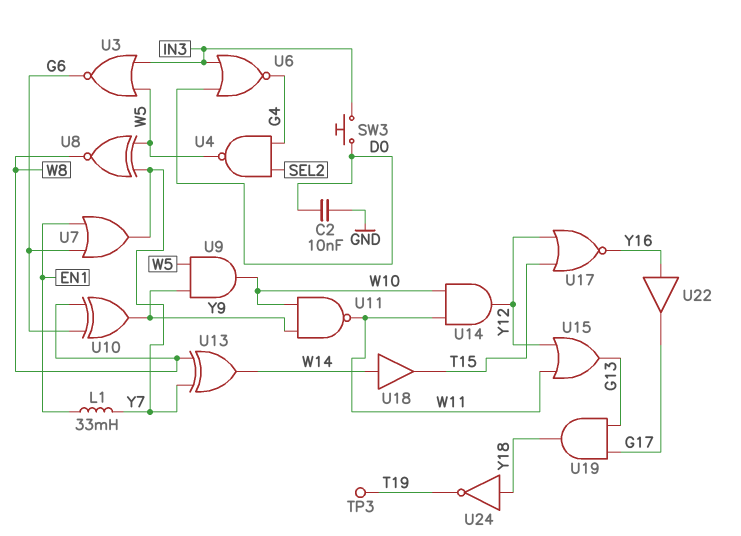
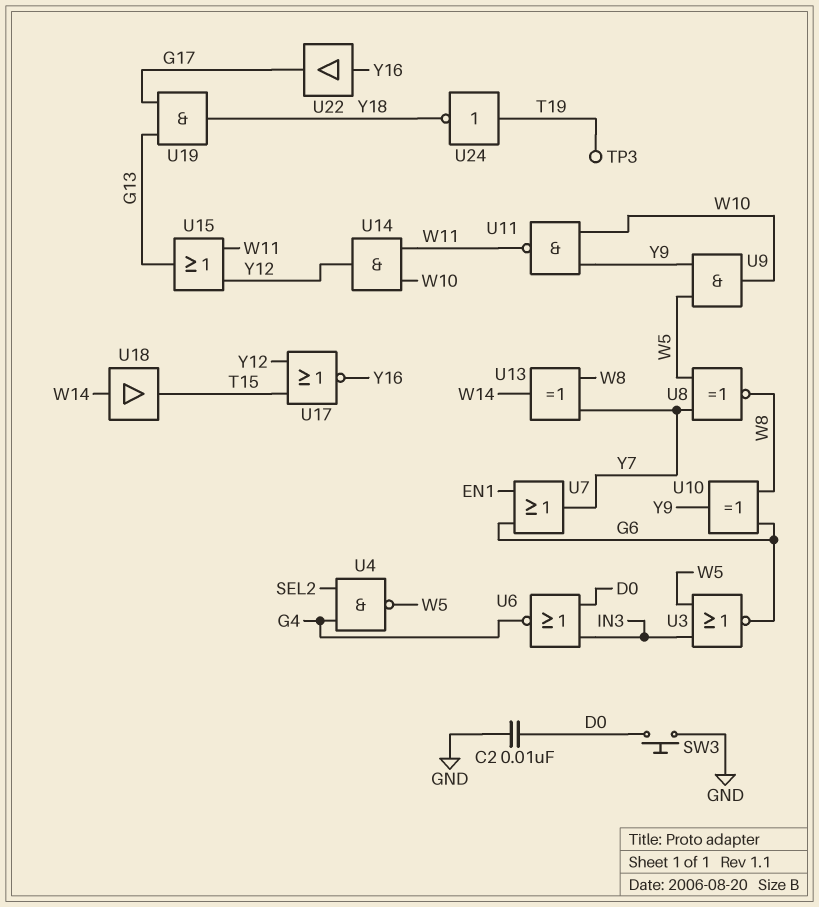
L1: 33mH (EN1, Y7) -> none
SW3: button (D0, IN3) -> button (D0, GND)
U24: NOT (in Y18, out T19) -> NOT (in T19, out Y18)

